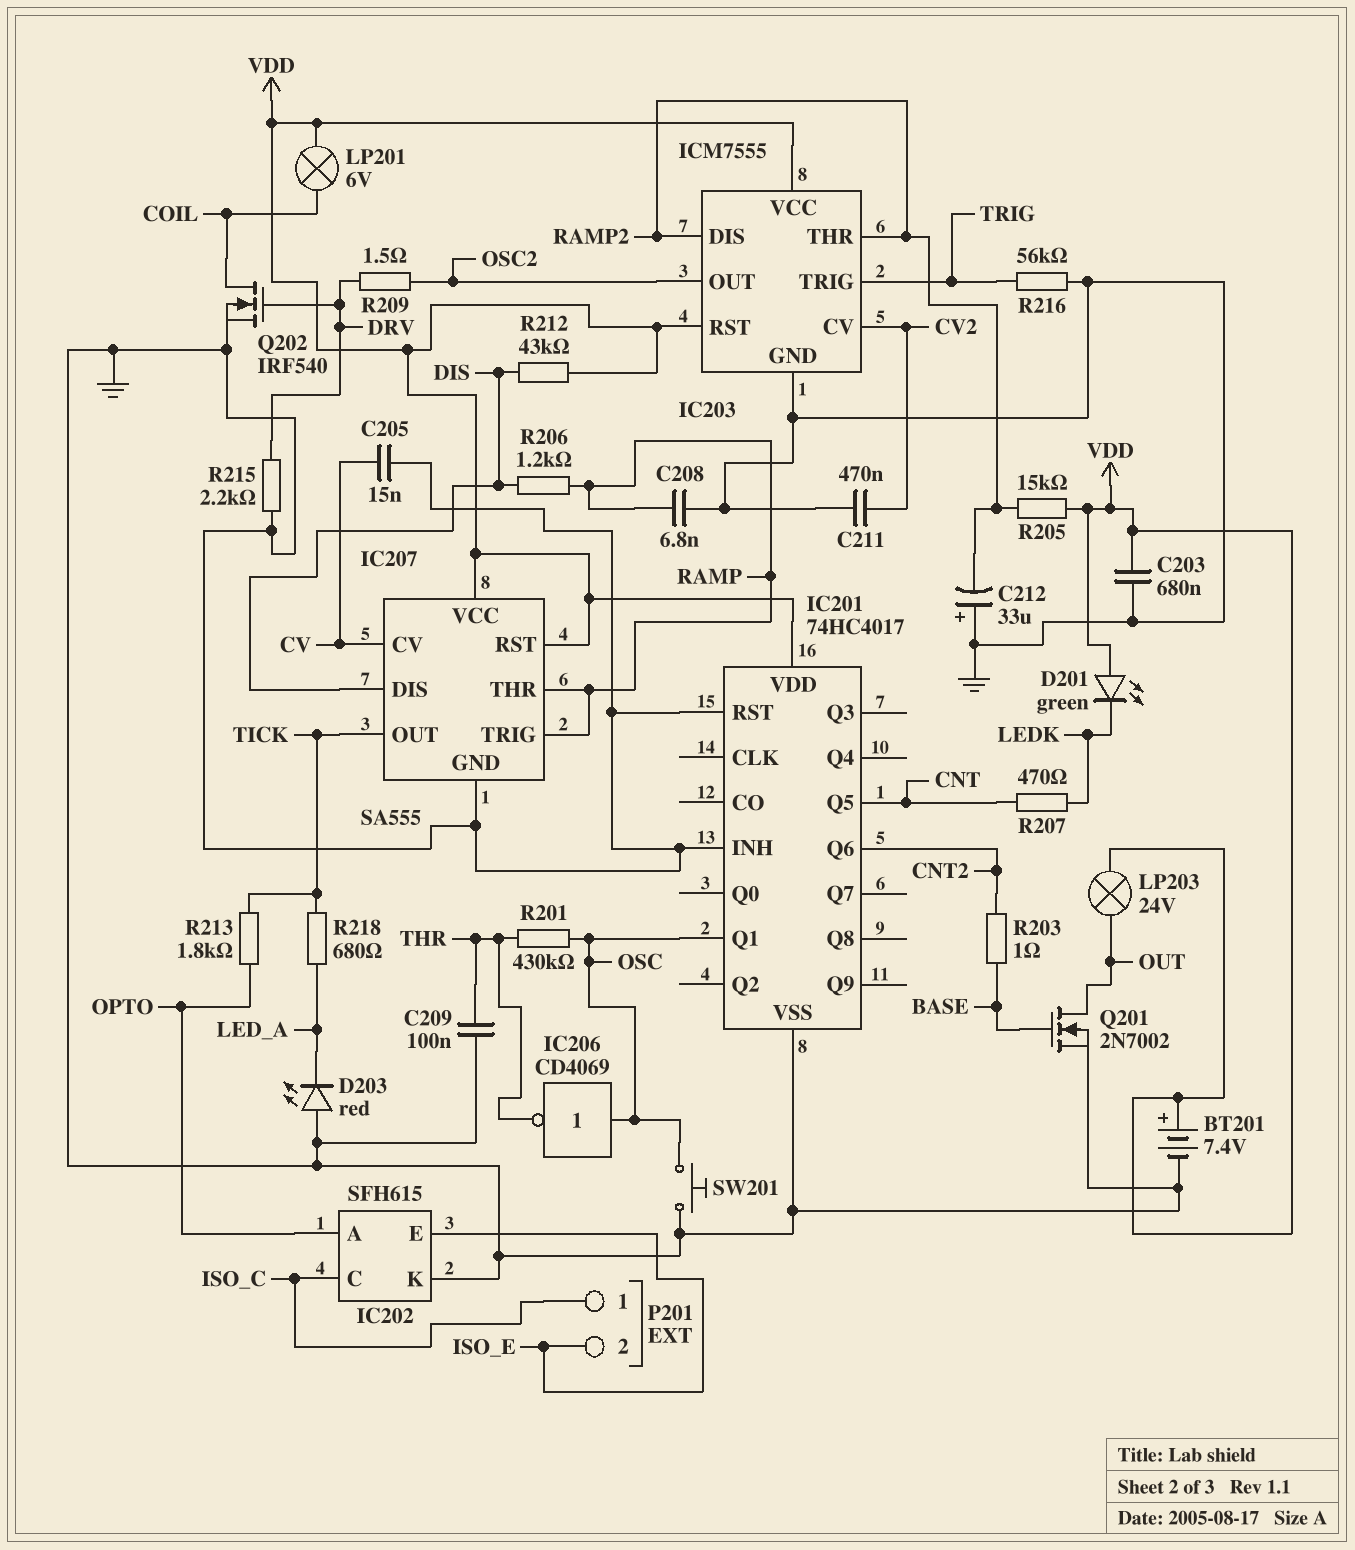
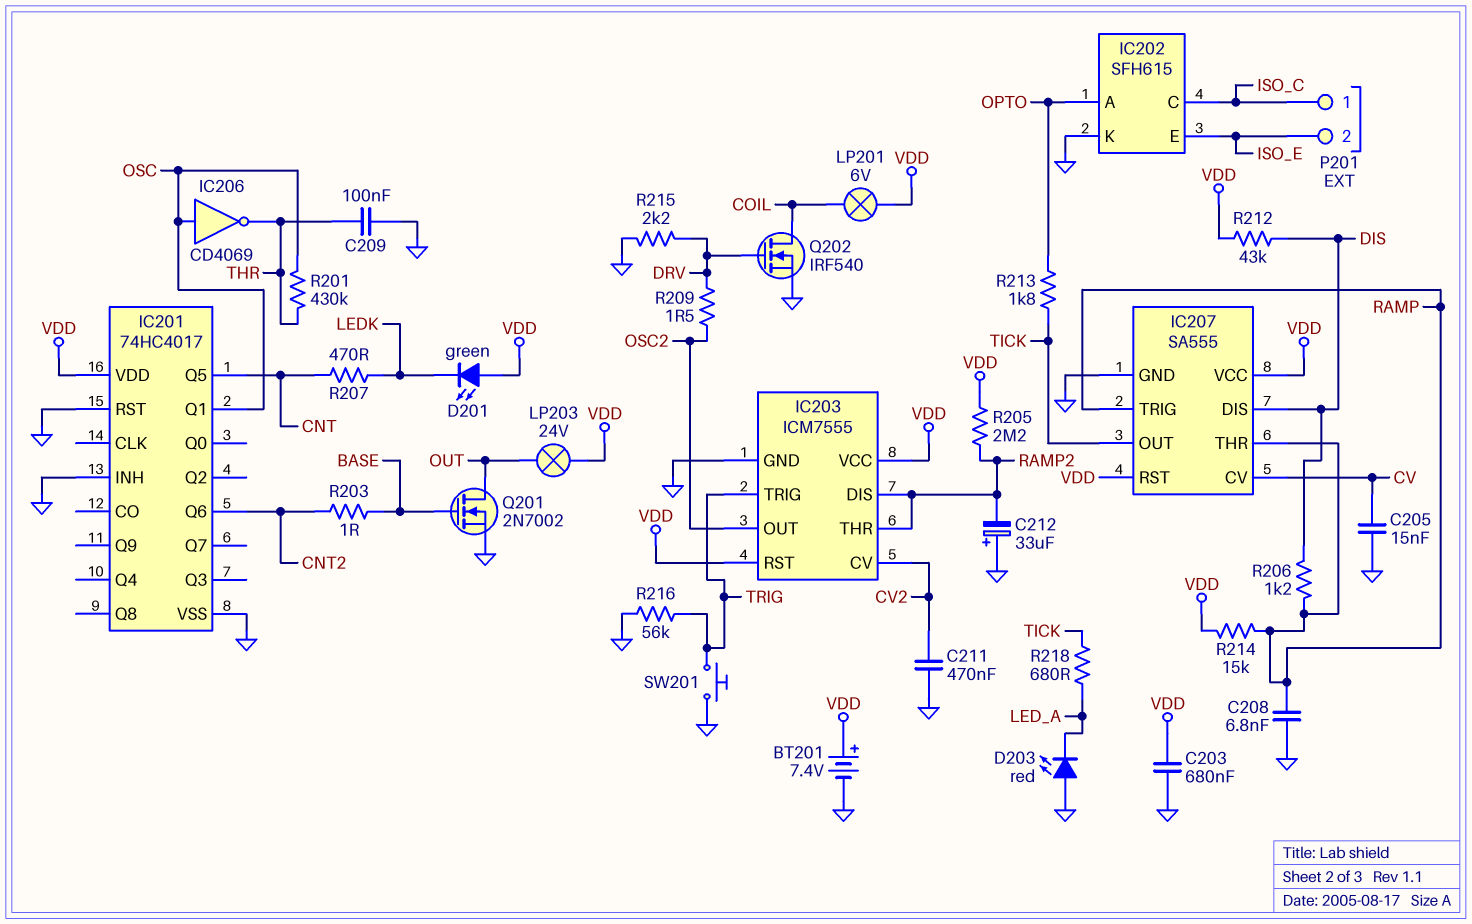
R205: 15k (RAMP2, VDD) -> 2.2M (RAMP2, VDD)
R214: none -> 15k (RAMP, VDD)
SW201: button (GND, OSC) -> button (GND, TRIG)

